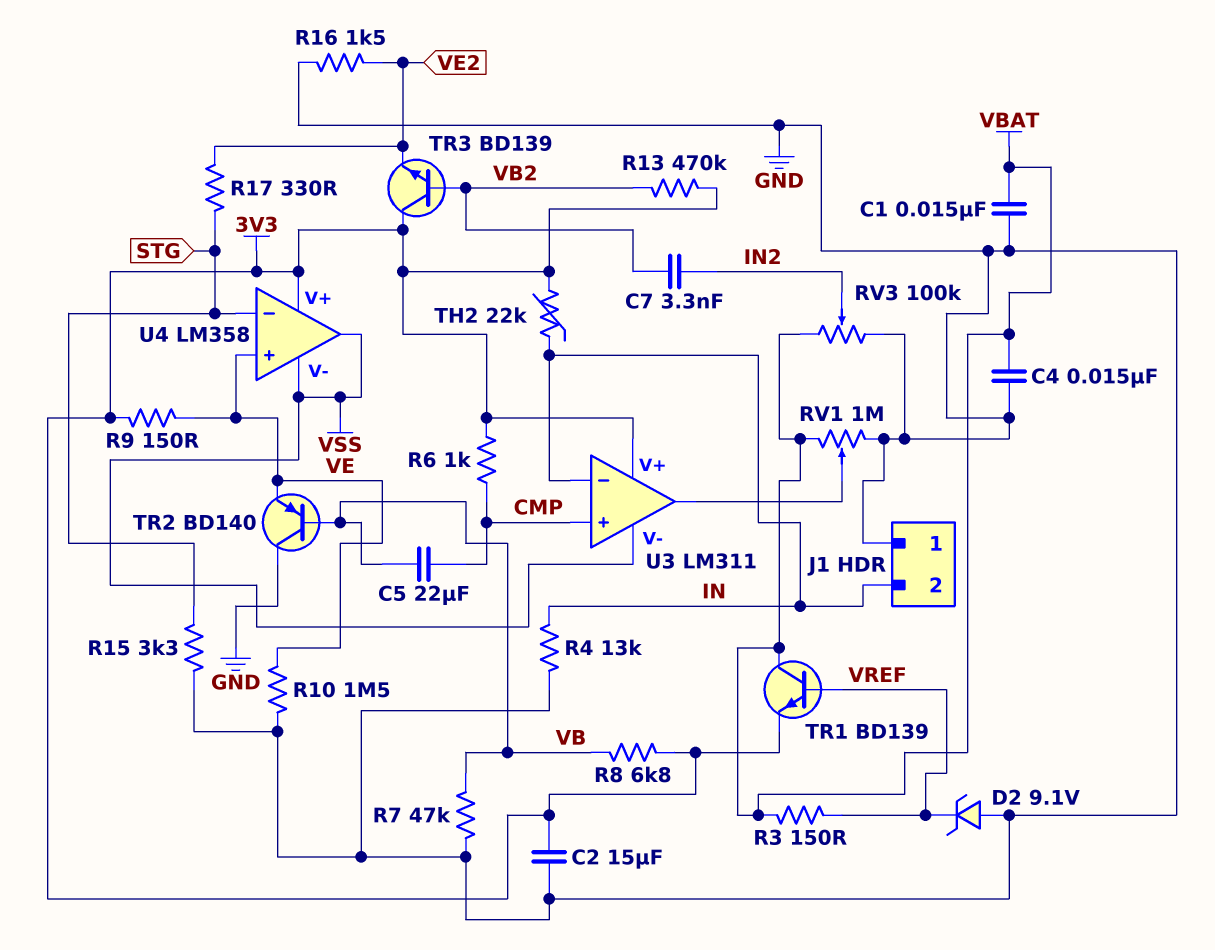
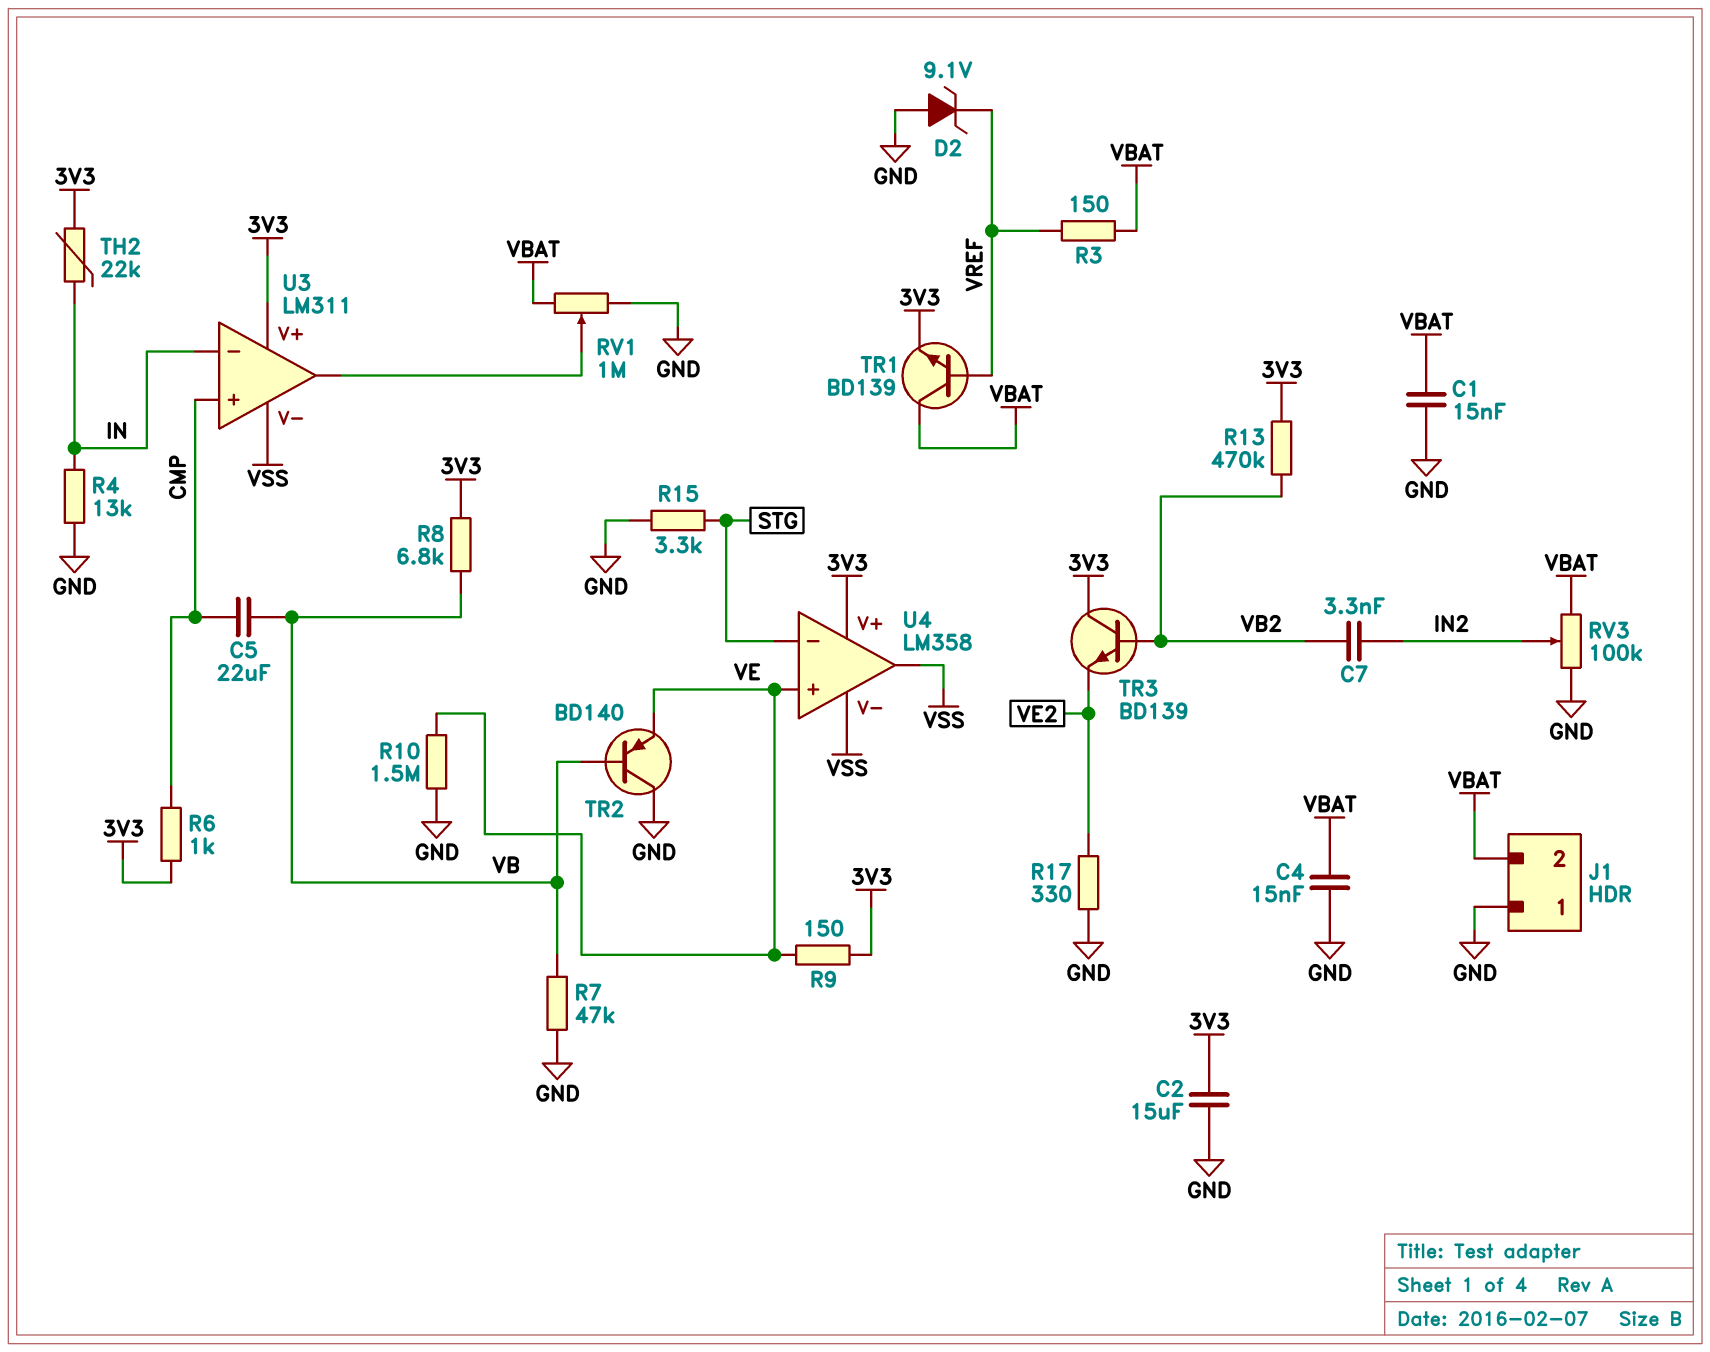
J1 pin 2: IN -> VBAT
R16: 1.5k (GND, VE2) -> none
R17: 330 (STG, VE2) -> 330 (GND, VE2)

